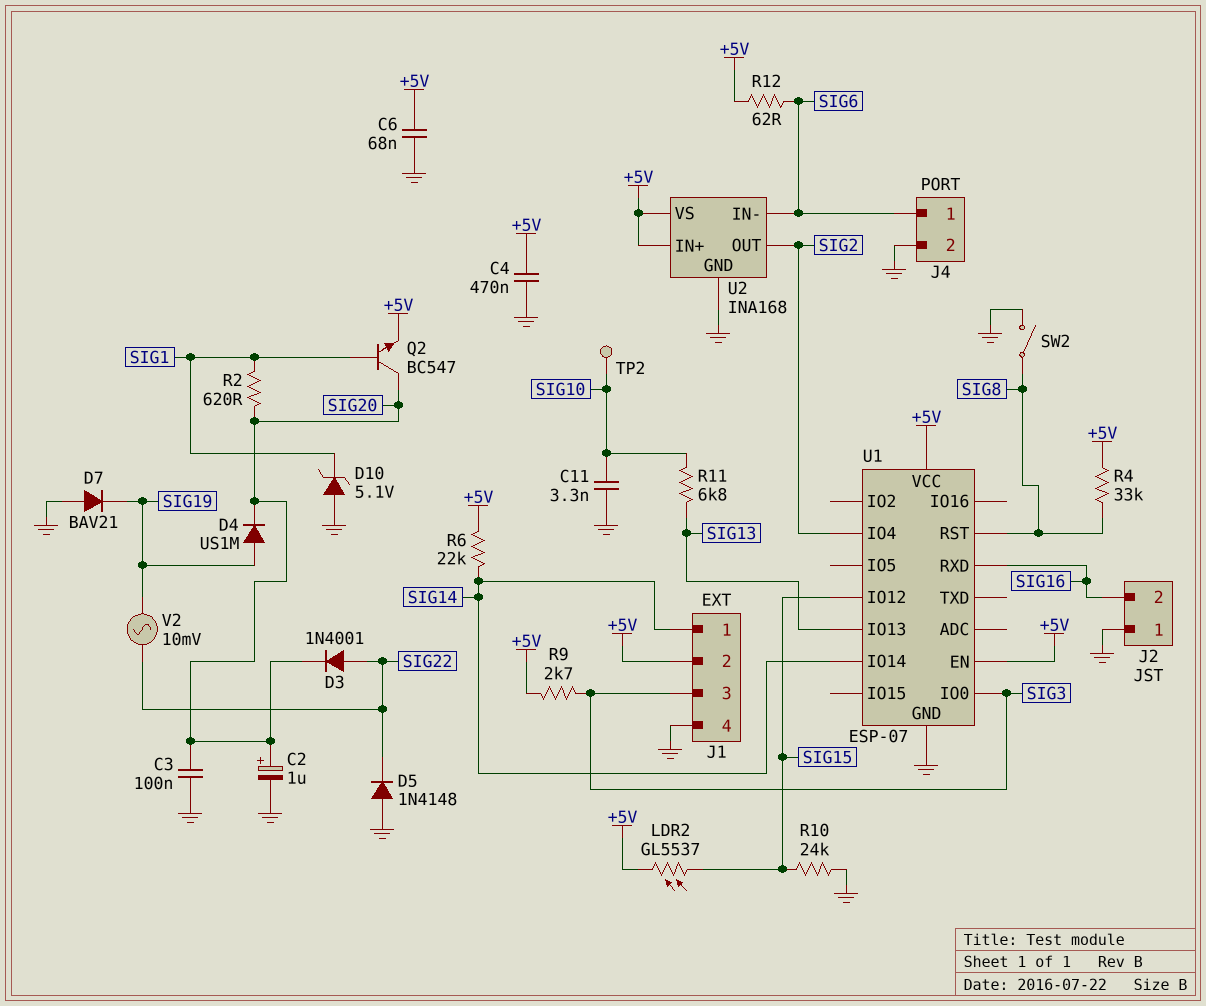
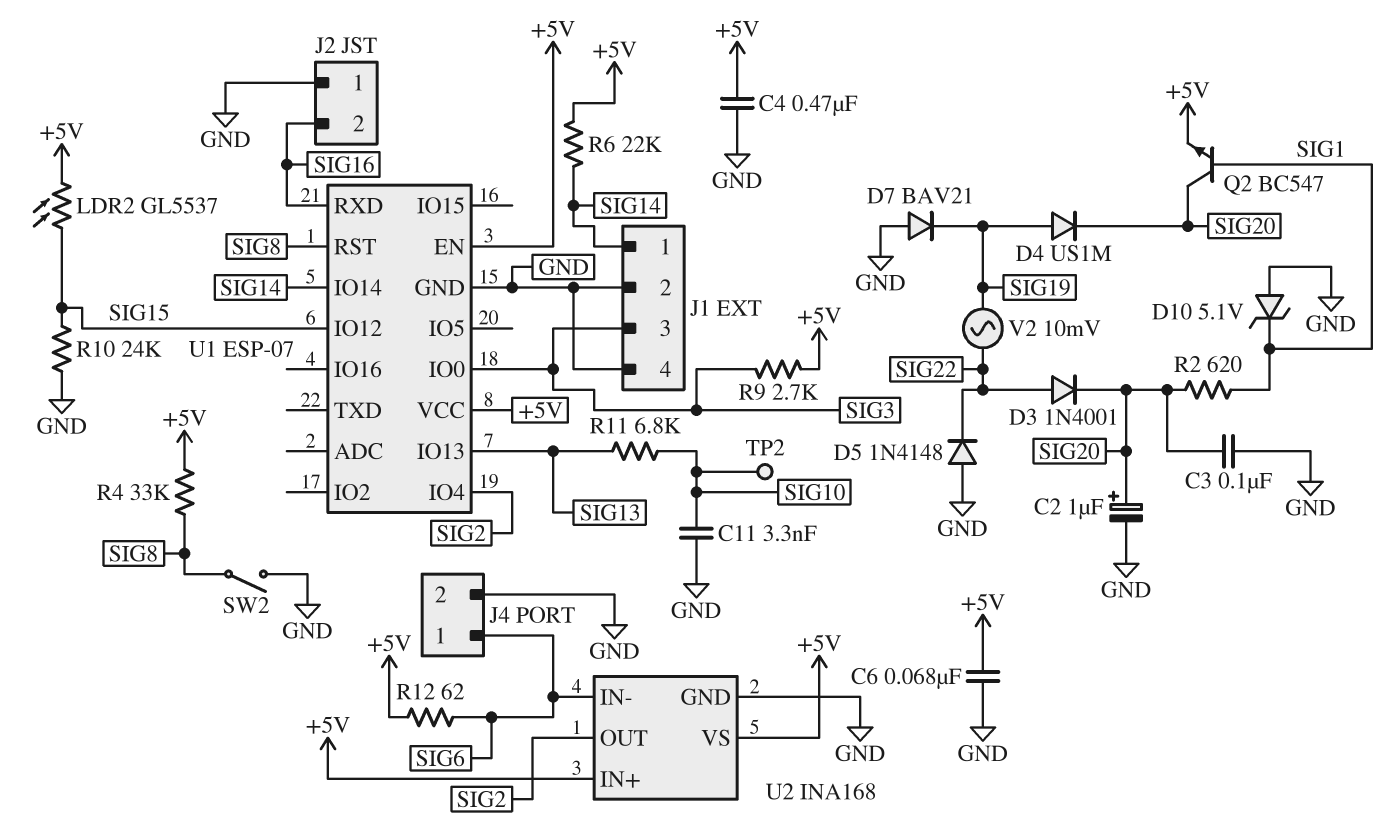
J1 pin 2: +5V -> GND

